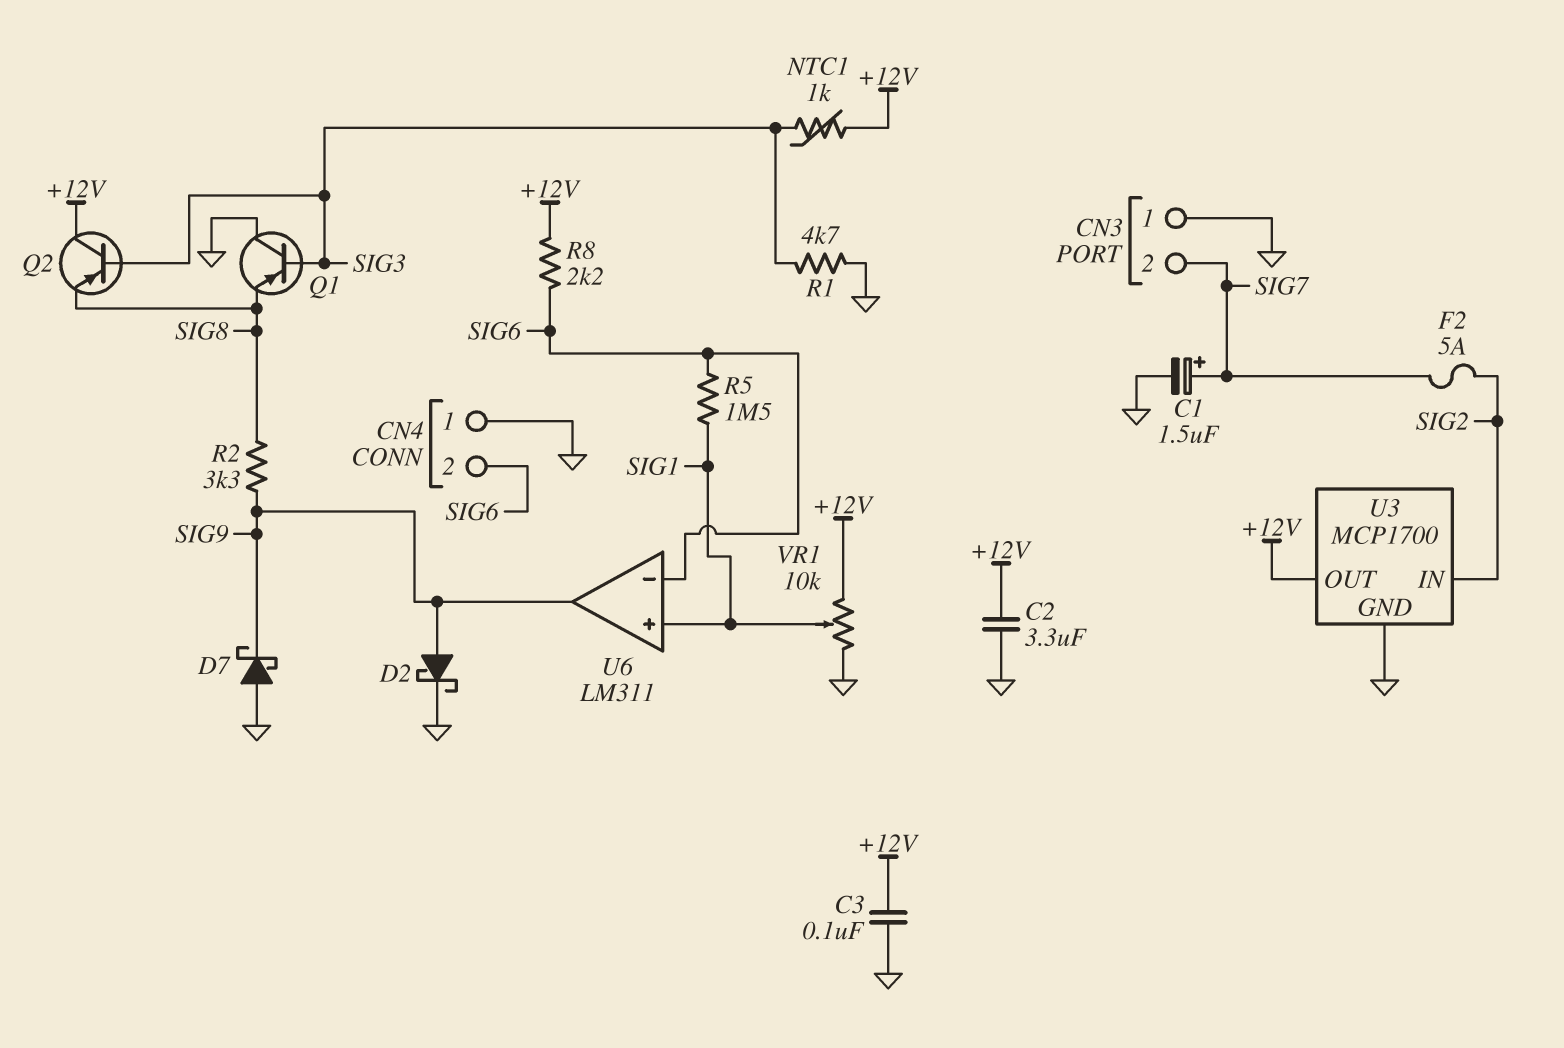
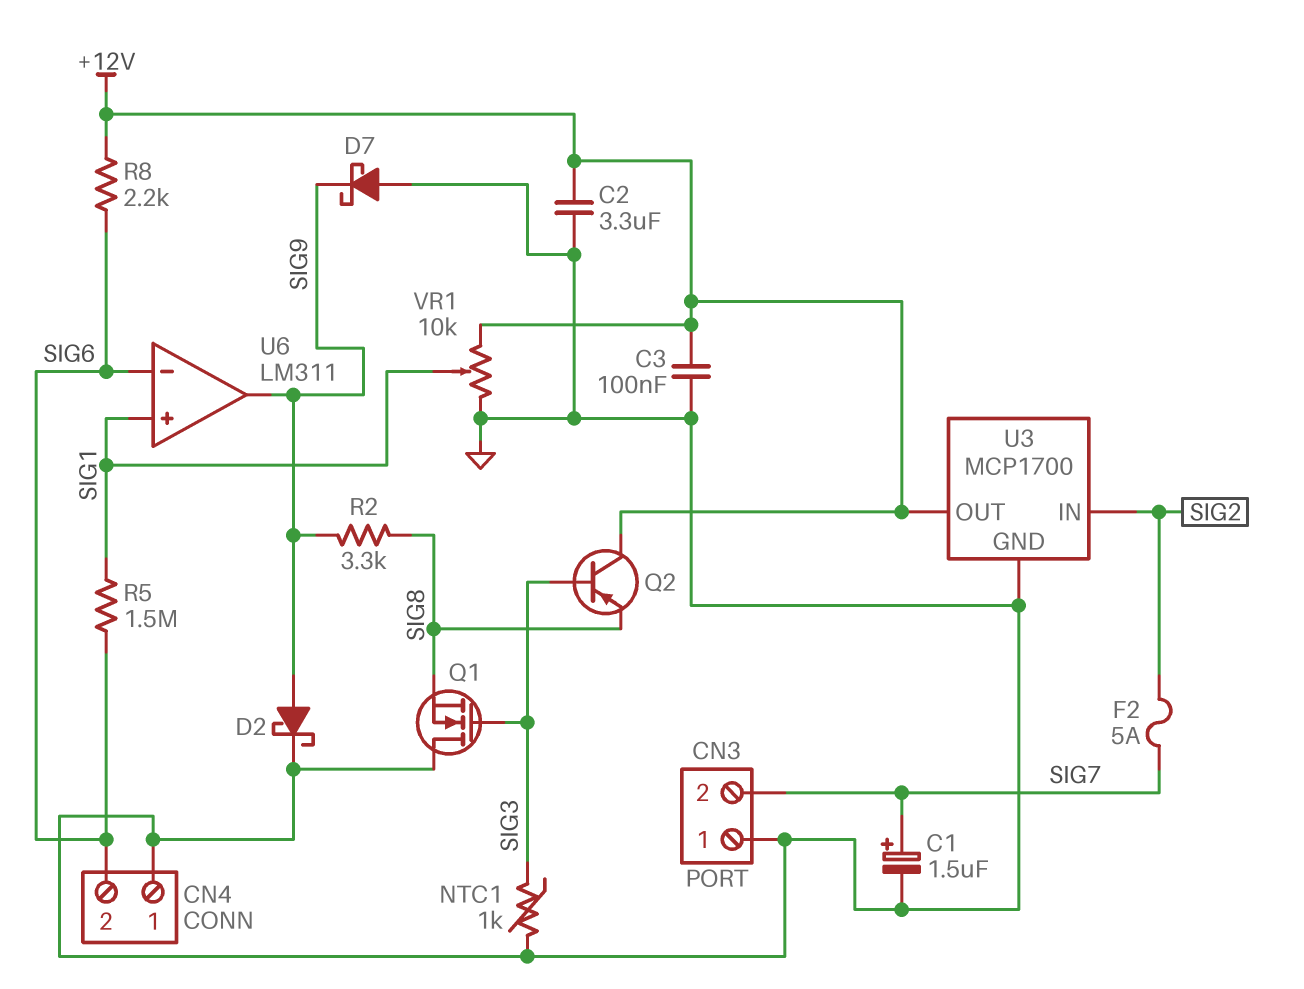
NTC1: 1k (+12V, SIG3) -> 1k (GND, SIG3)
Q1: PNP (B SIG3, C GND, E SIG8) -> NMOS (G SIG3, D GND, S SIG8)
R1: 4.7k (GND, SIG3) -> none

